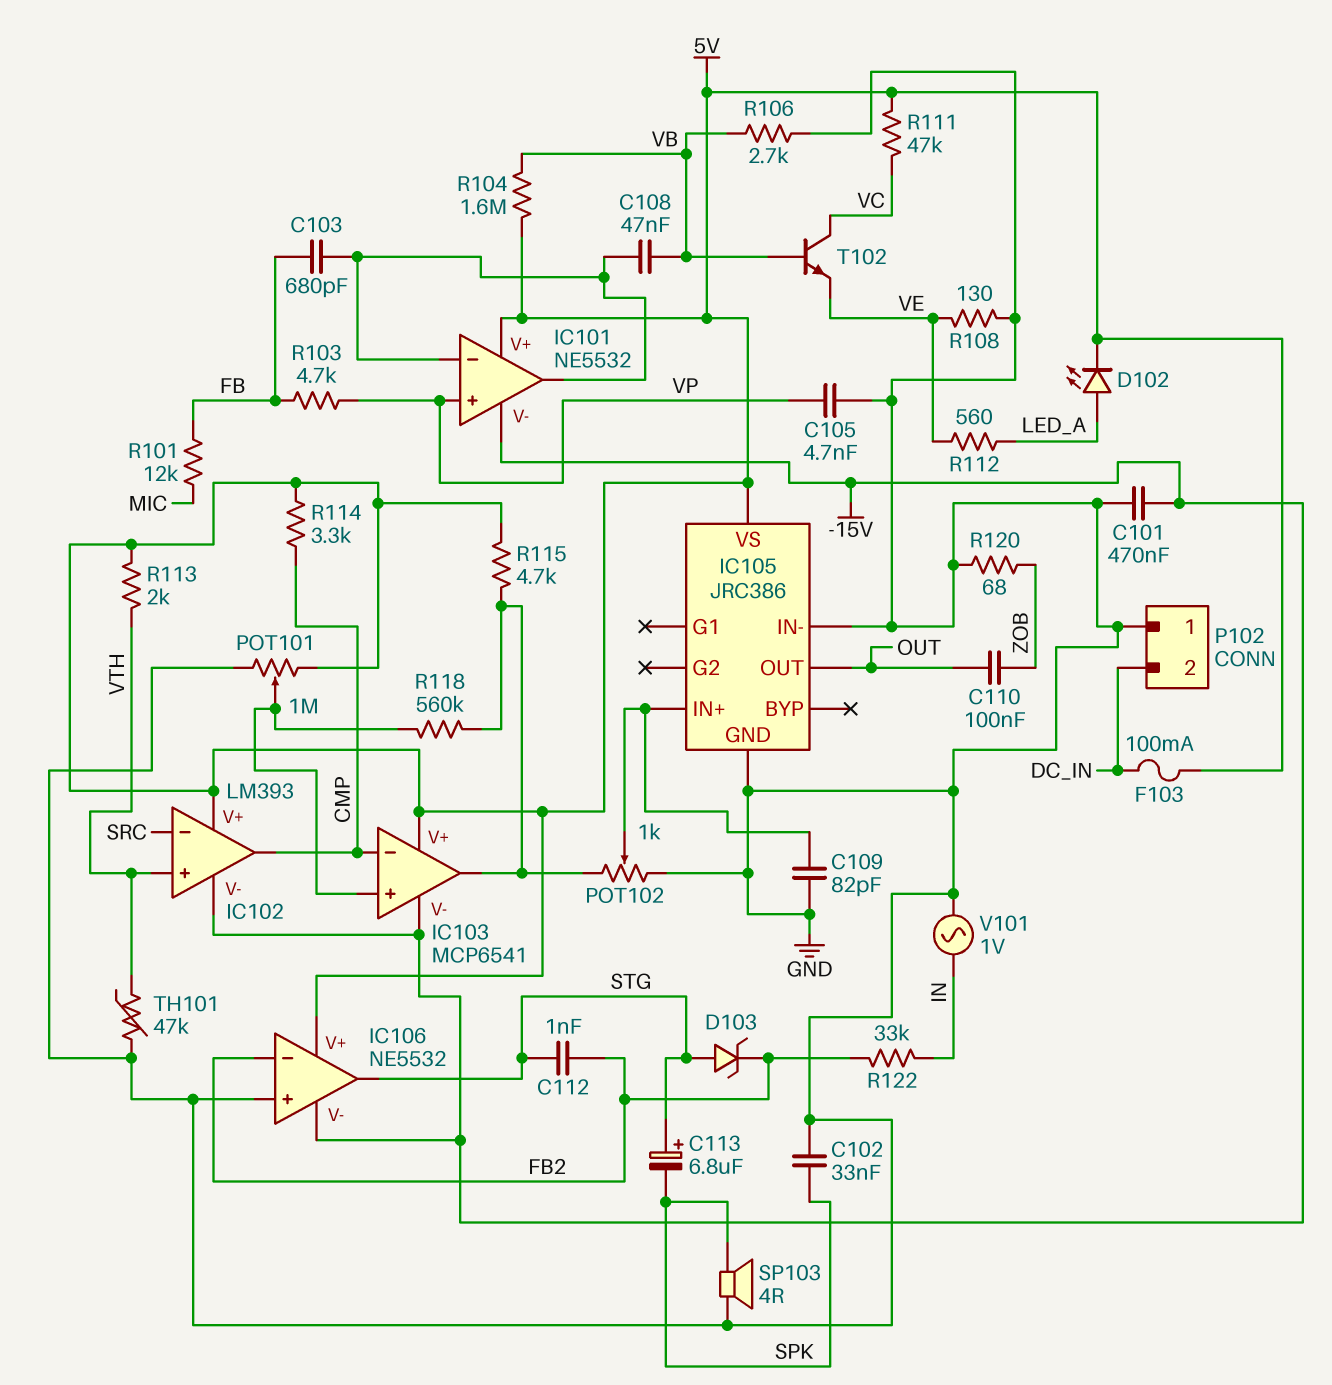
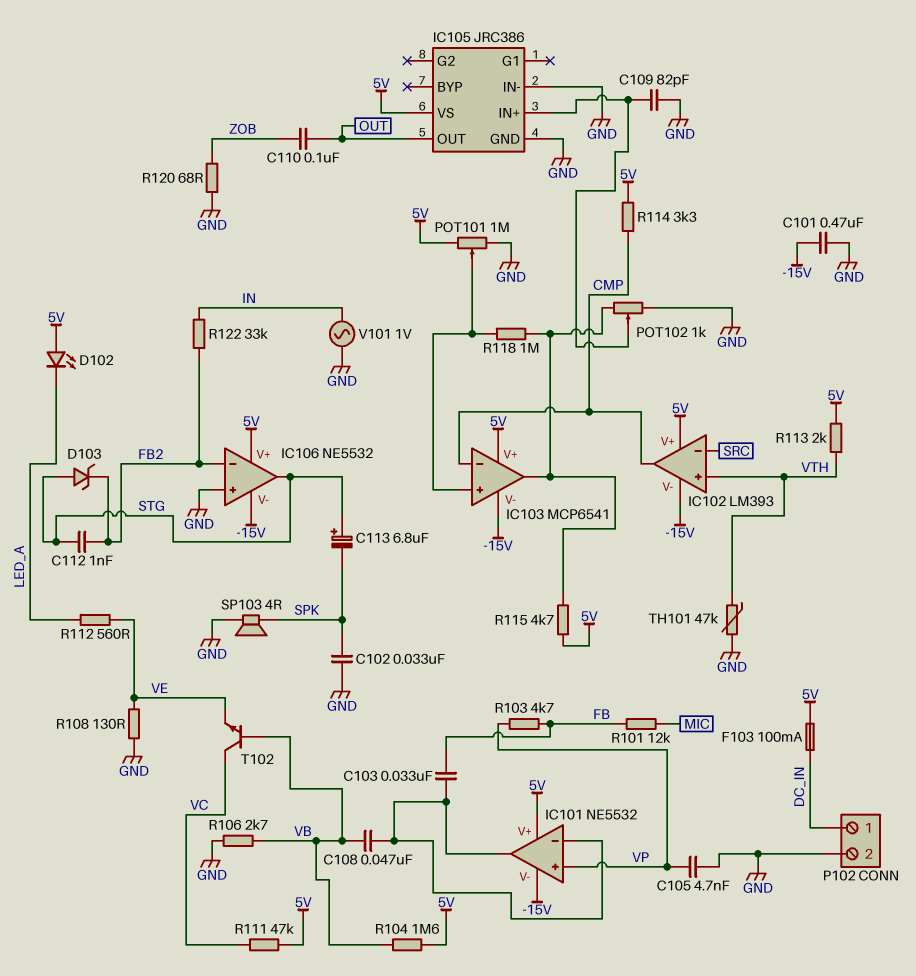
C103: 680pF (FB, IC101/in-) -> 33nF (FB, IC101/in-)
D102: LED (A LED_A, K 5V) -> LED (A 5V, K LED_A)
P102 pin 1: GND -> DC_IN
P102 pin 2: DC_IN -> GND
R118: 560k (IC103/in+, IC103/out) -> 1M (IC103/in+, IC103/out)

